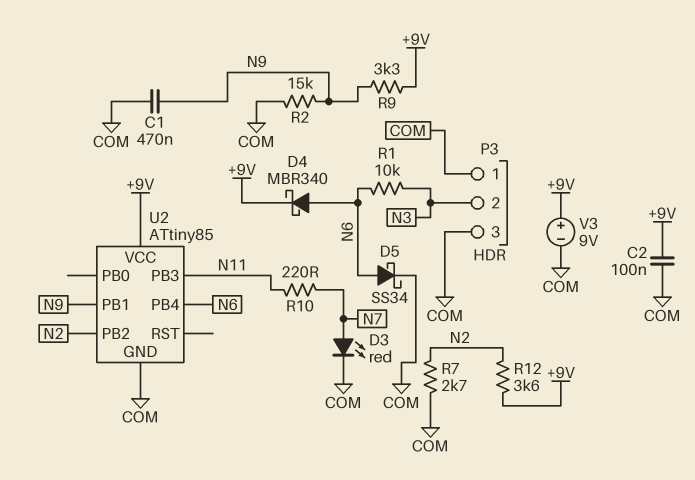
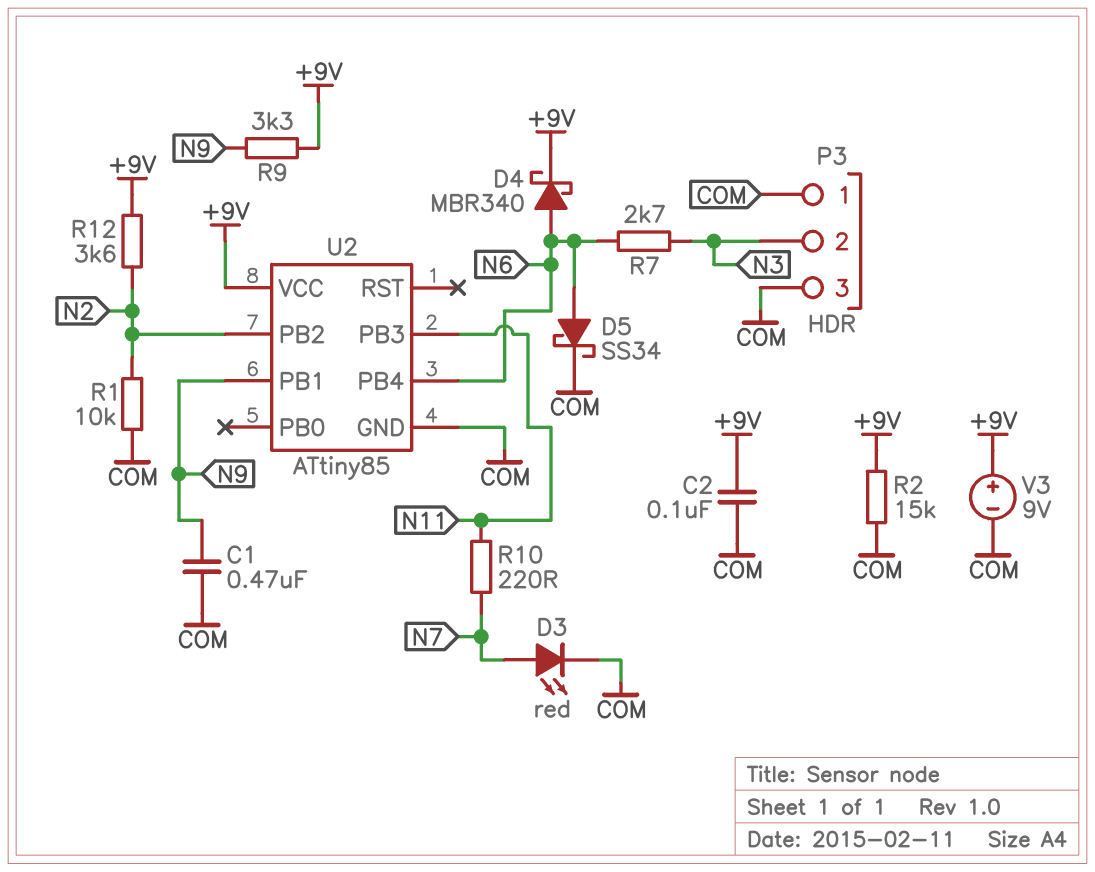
R1: 10k (N3, N6) -> 10k (COM, N2)
R2: 15k (COM, N9) -> 15k (+9V, COM)
R7: 2.7k (COM, N2) -> 2.7k (N3, N6)

